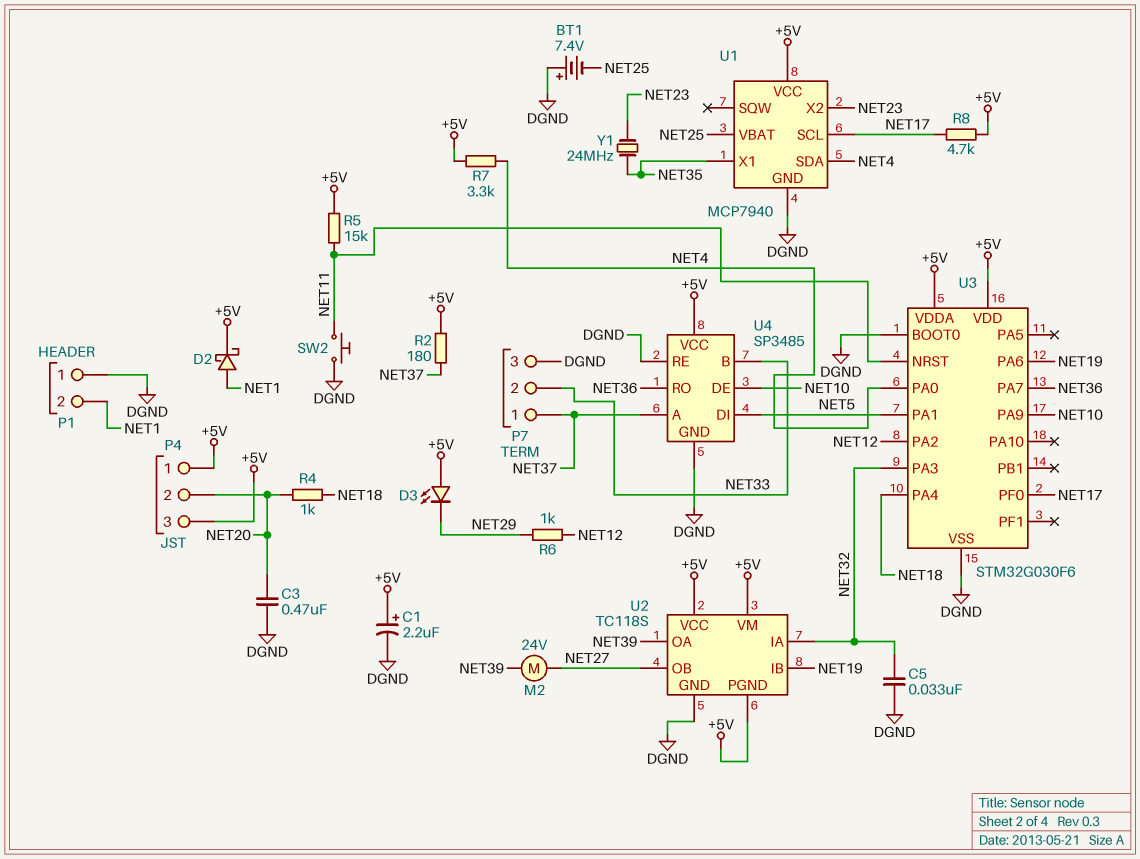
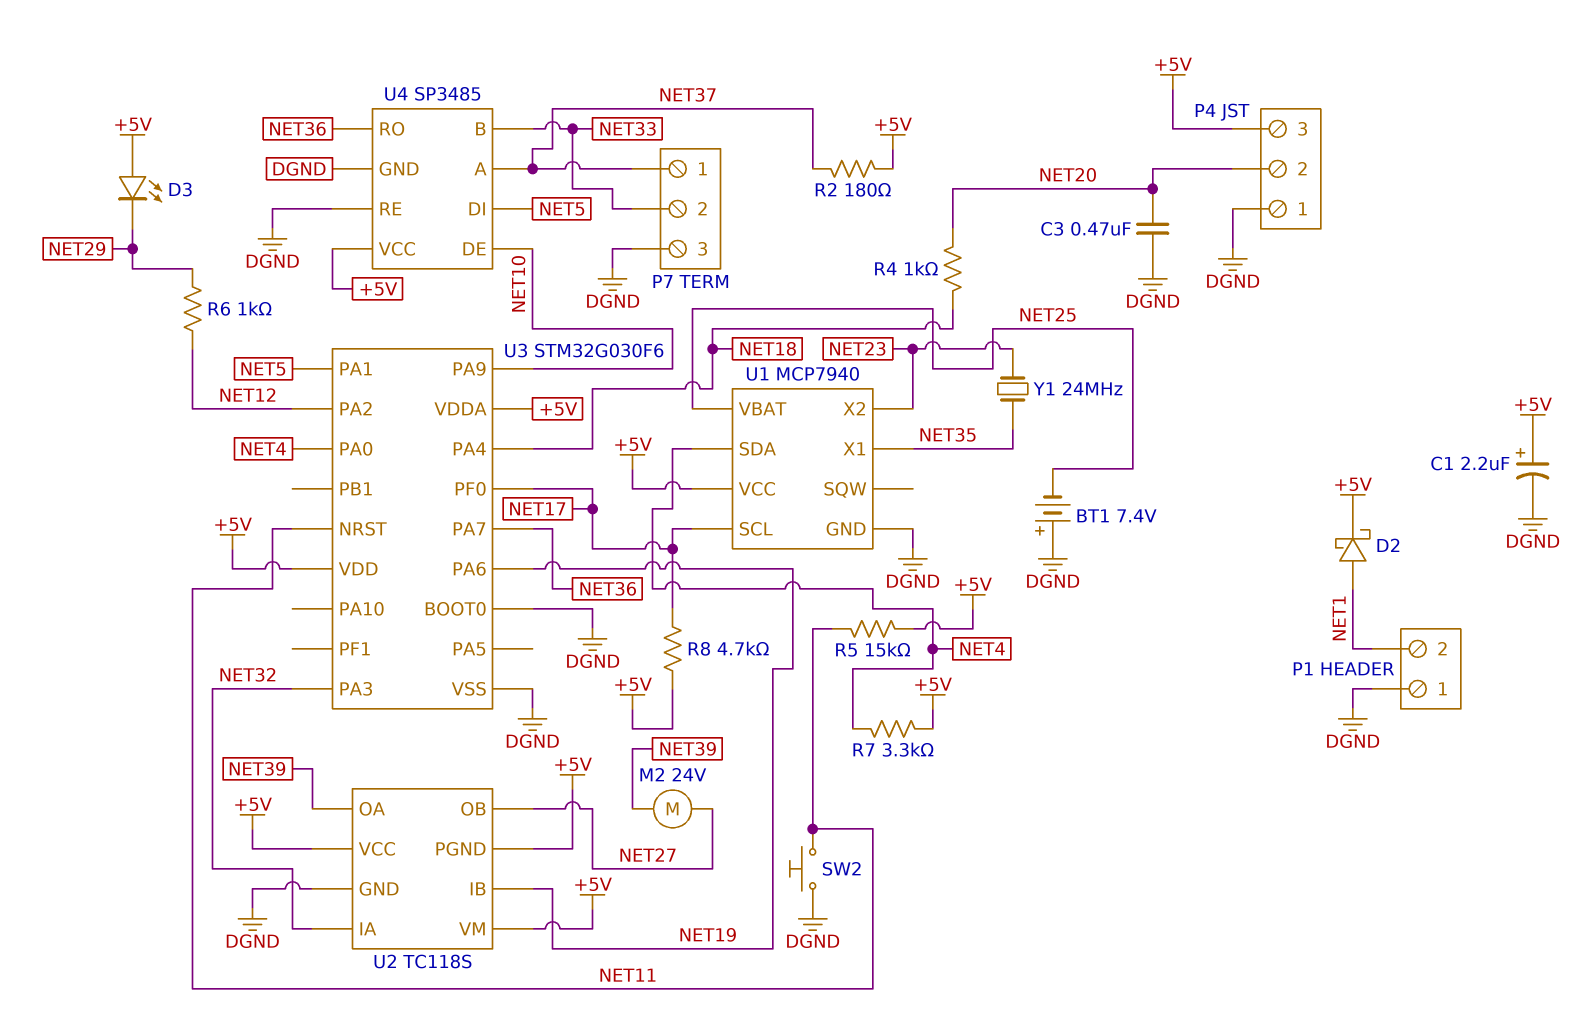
C5: 33nF (DGND, NET32) -> none
P4 pin 1: +5V -> DGND

